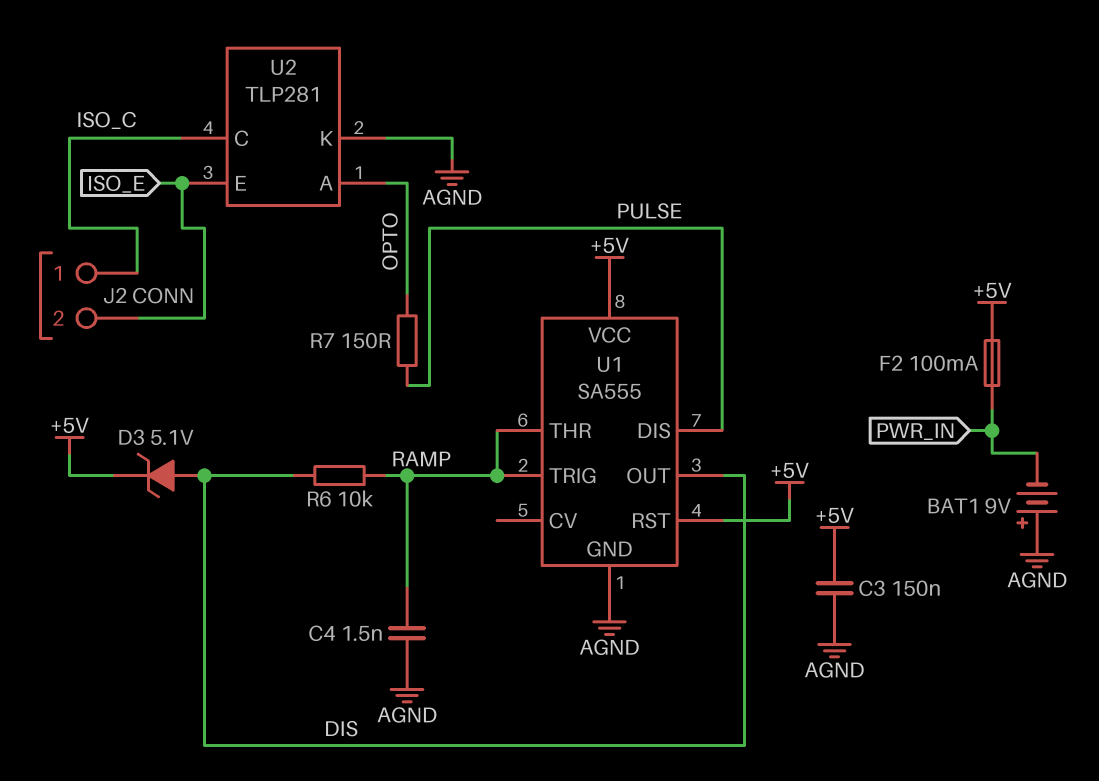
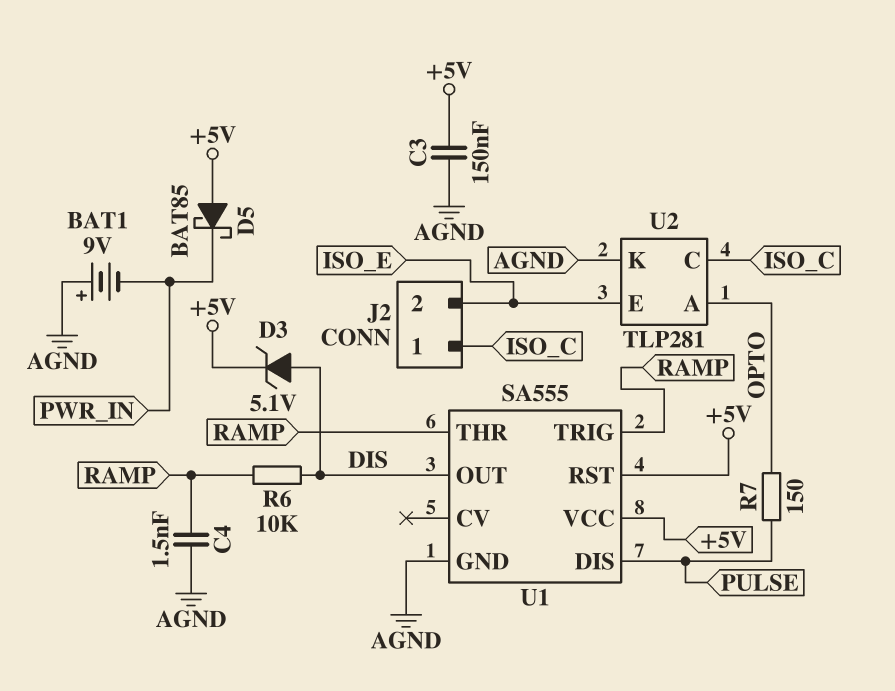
D5: none -> schottky BAT85 (A +5V, K PWR_IN)
F2: 100mA (+5V, PWR_IN) -> none

